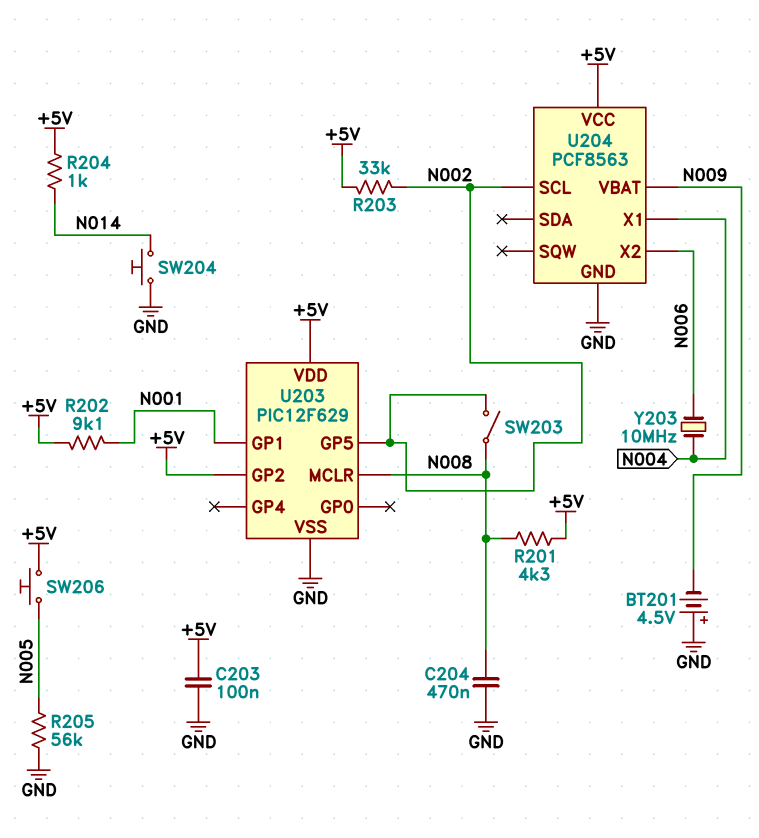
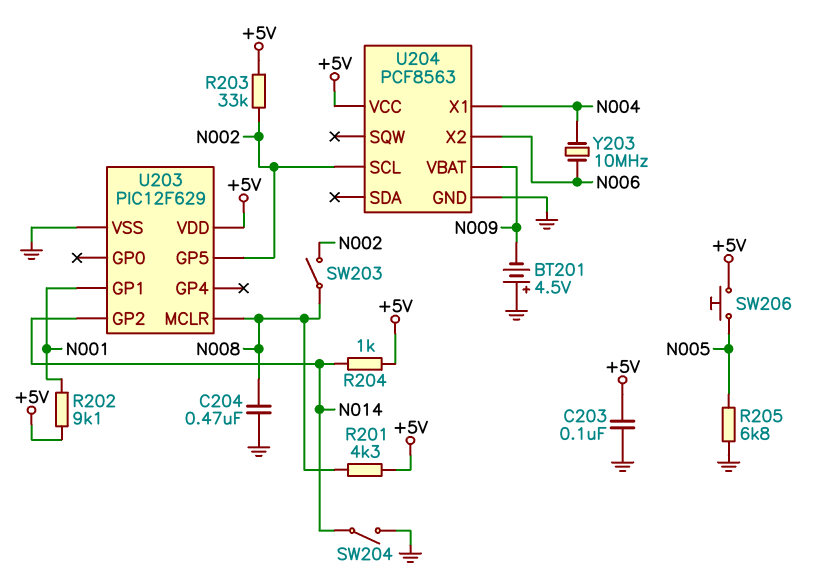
R205: 56k (GND, N005) -> 6.8k (GND, N005)
SW204: button (GND, N014) -> switch (GND, N014)
U203 pin GP2: +5V -> N014

